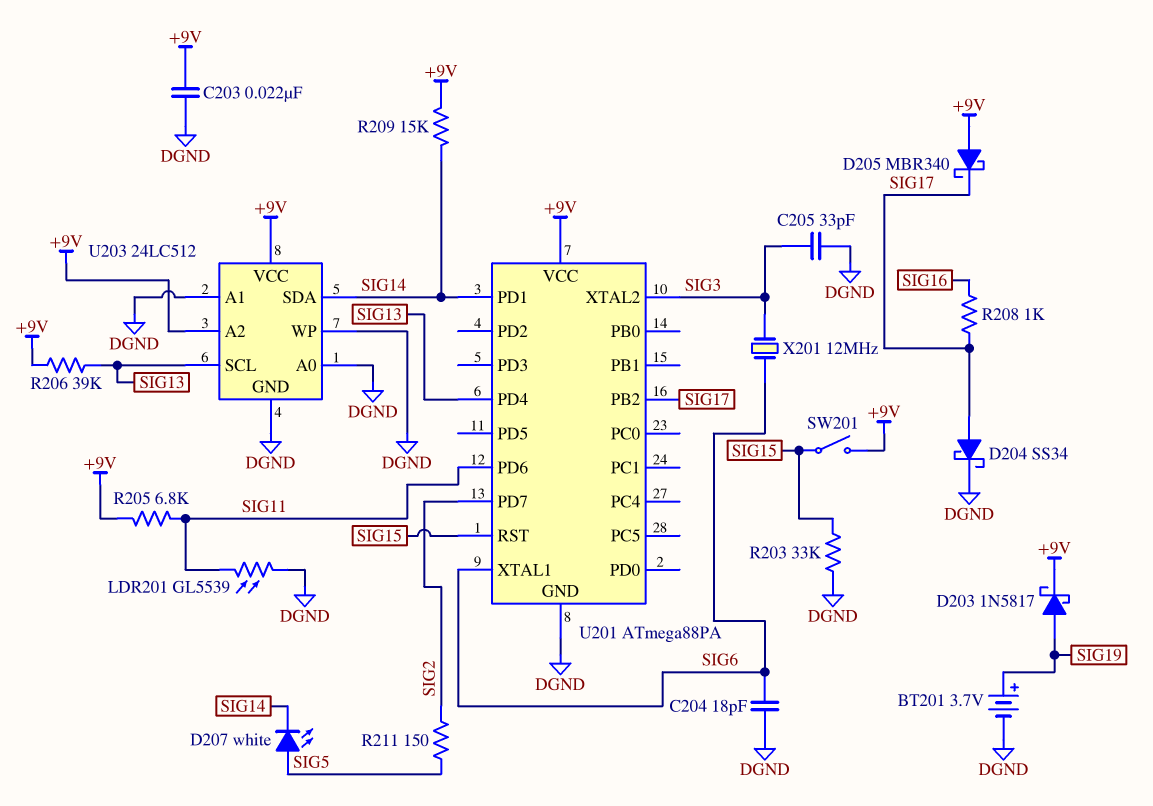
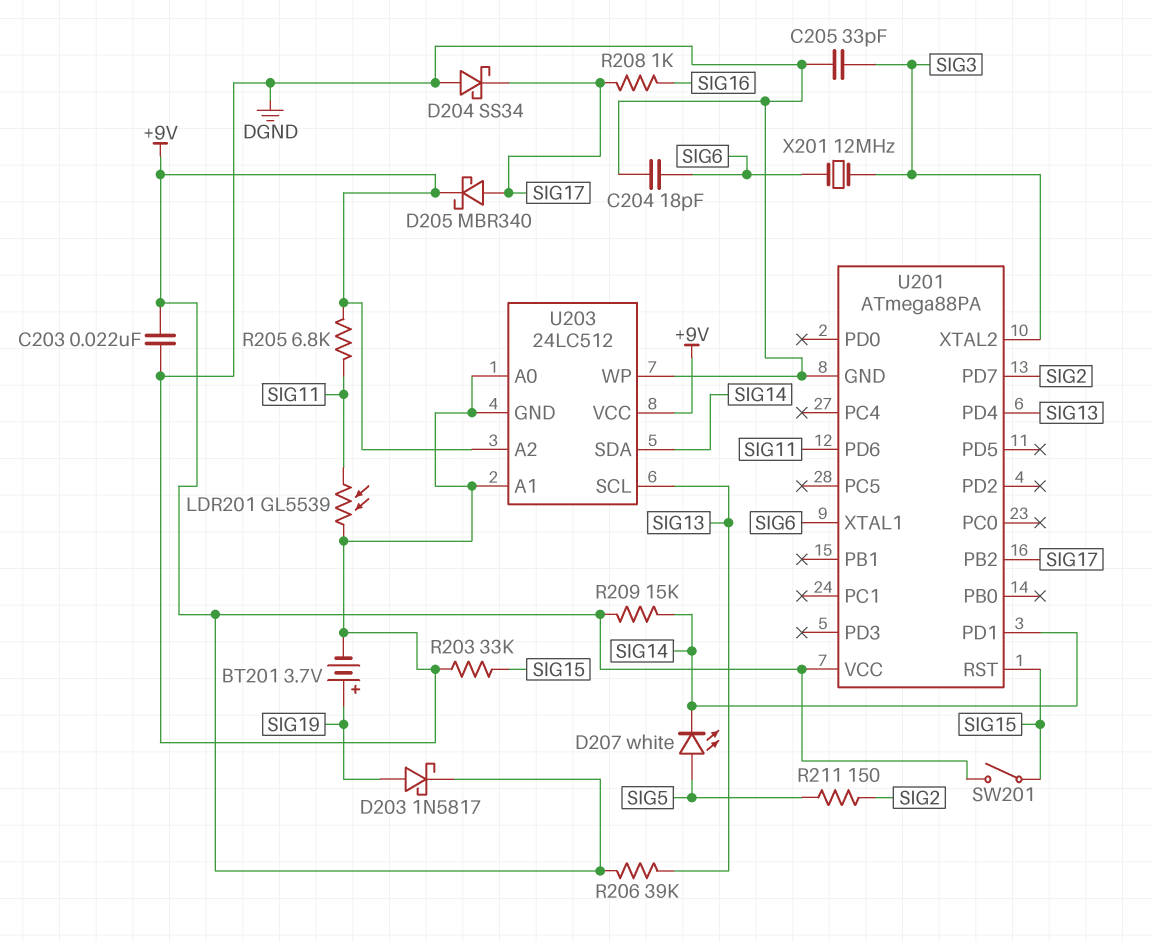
D204: schottky SS34 (A SIG17, K DGND) -> schottky SS34 (A DGND, K SIG17)
D205: schottky MBR340 (A +9V, K SIG17) -> schottky MBR340 (A SIG17, K +9V)

